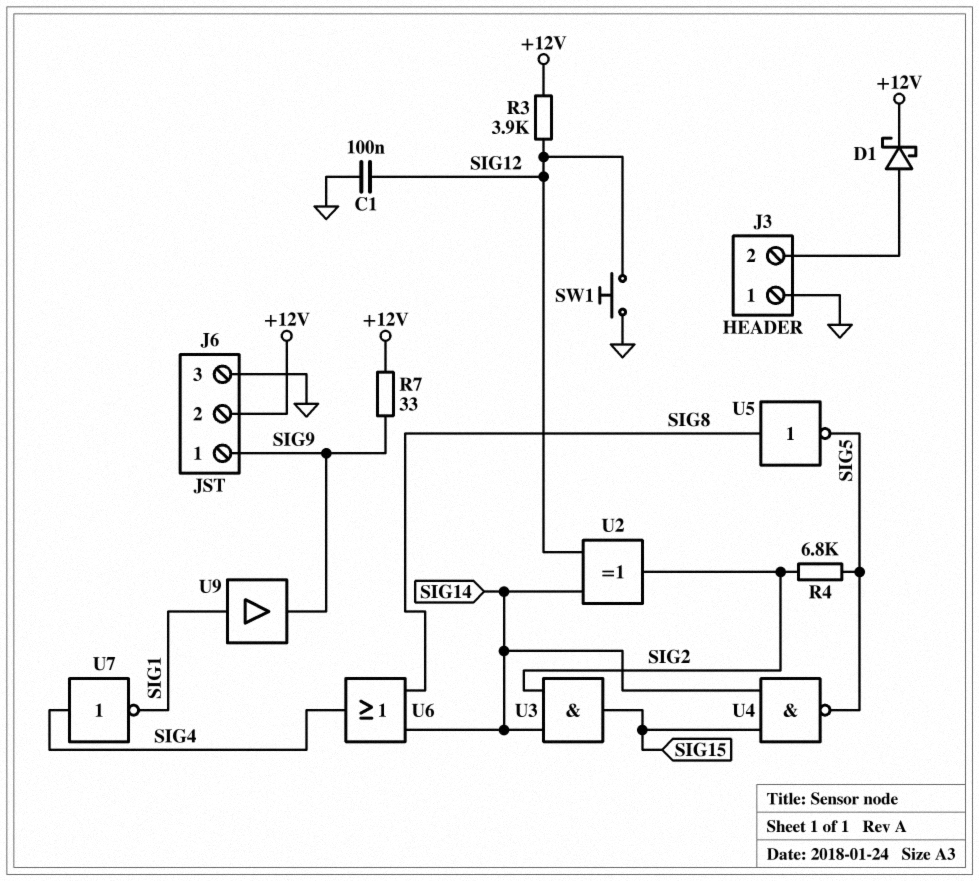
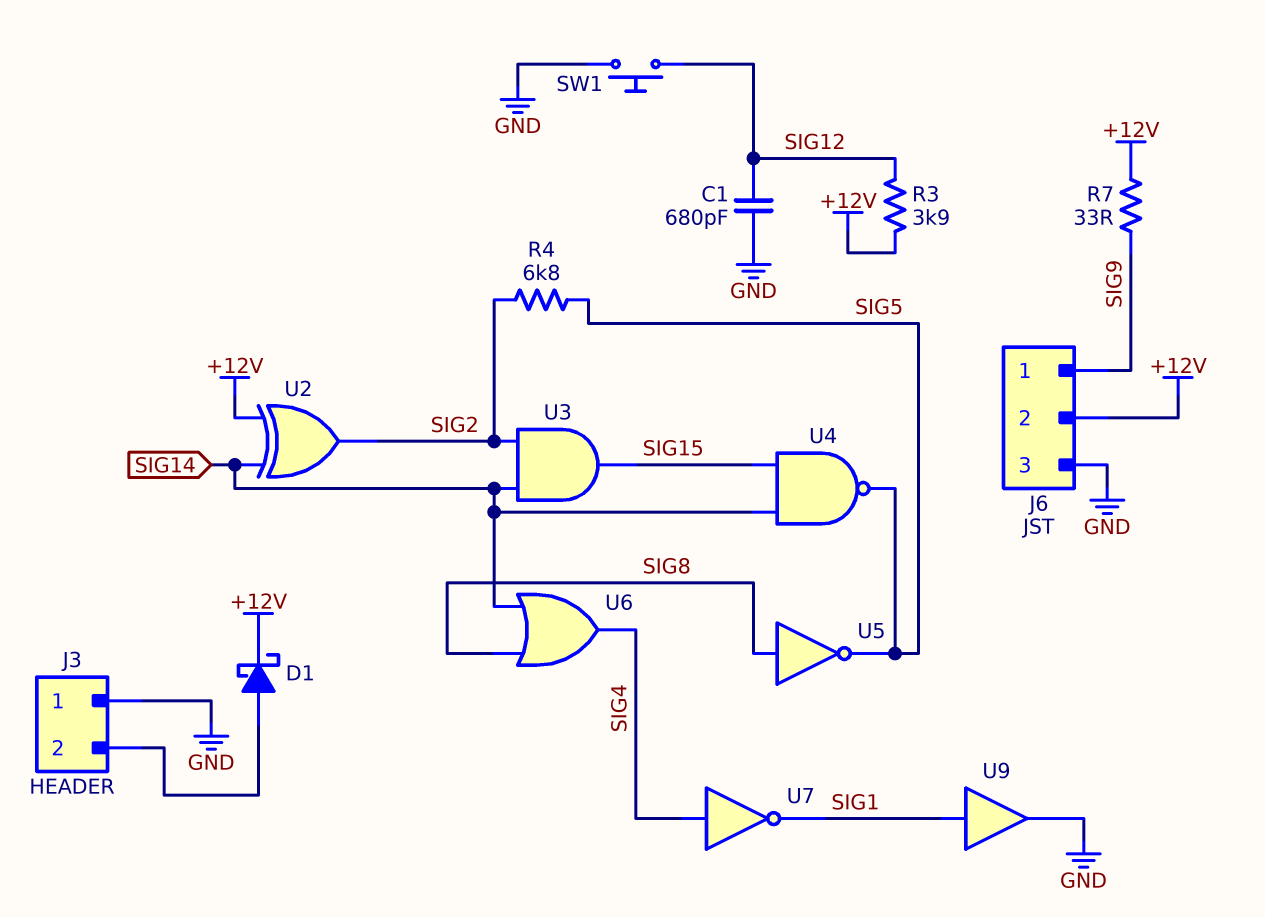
C1: 100nF (GND, SIG12) -> 680pF (GND, SIG12)
U2: XOR (in SIG12, in SIG14, out SIG2) -> XOR (in +12V, in SIG14, out SIG2)
U9: buffer (in SIG1, out SIG9) -> buffer (in SIG1, out GND)

